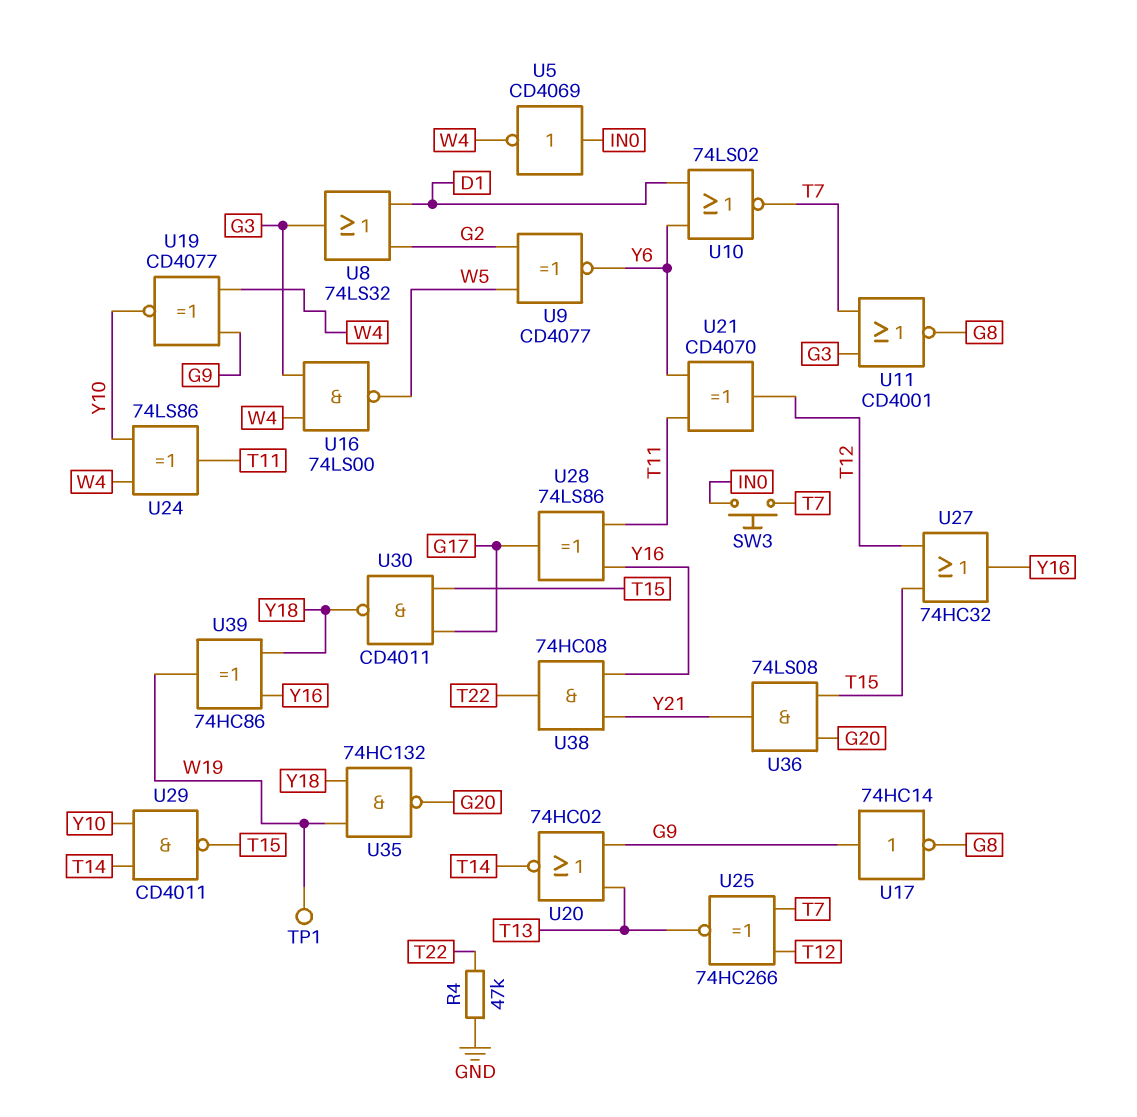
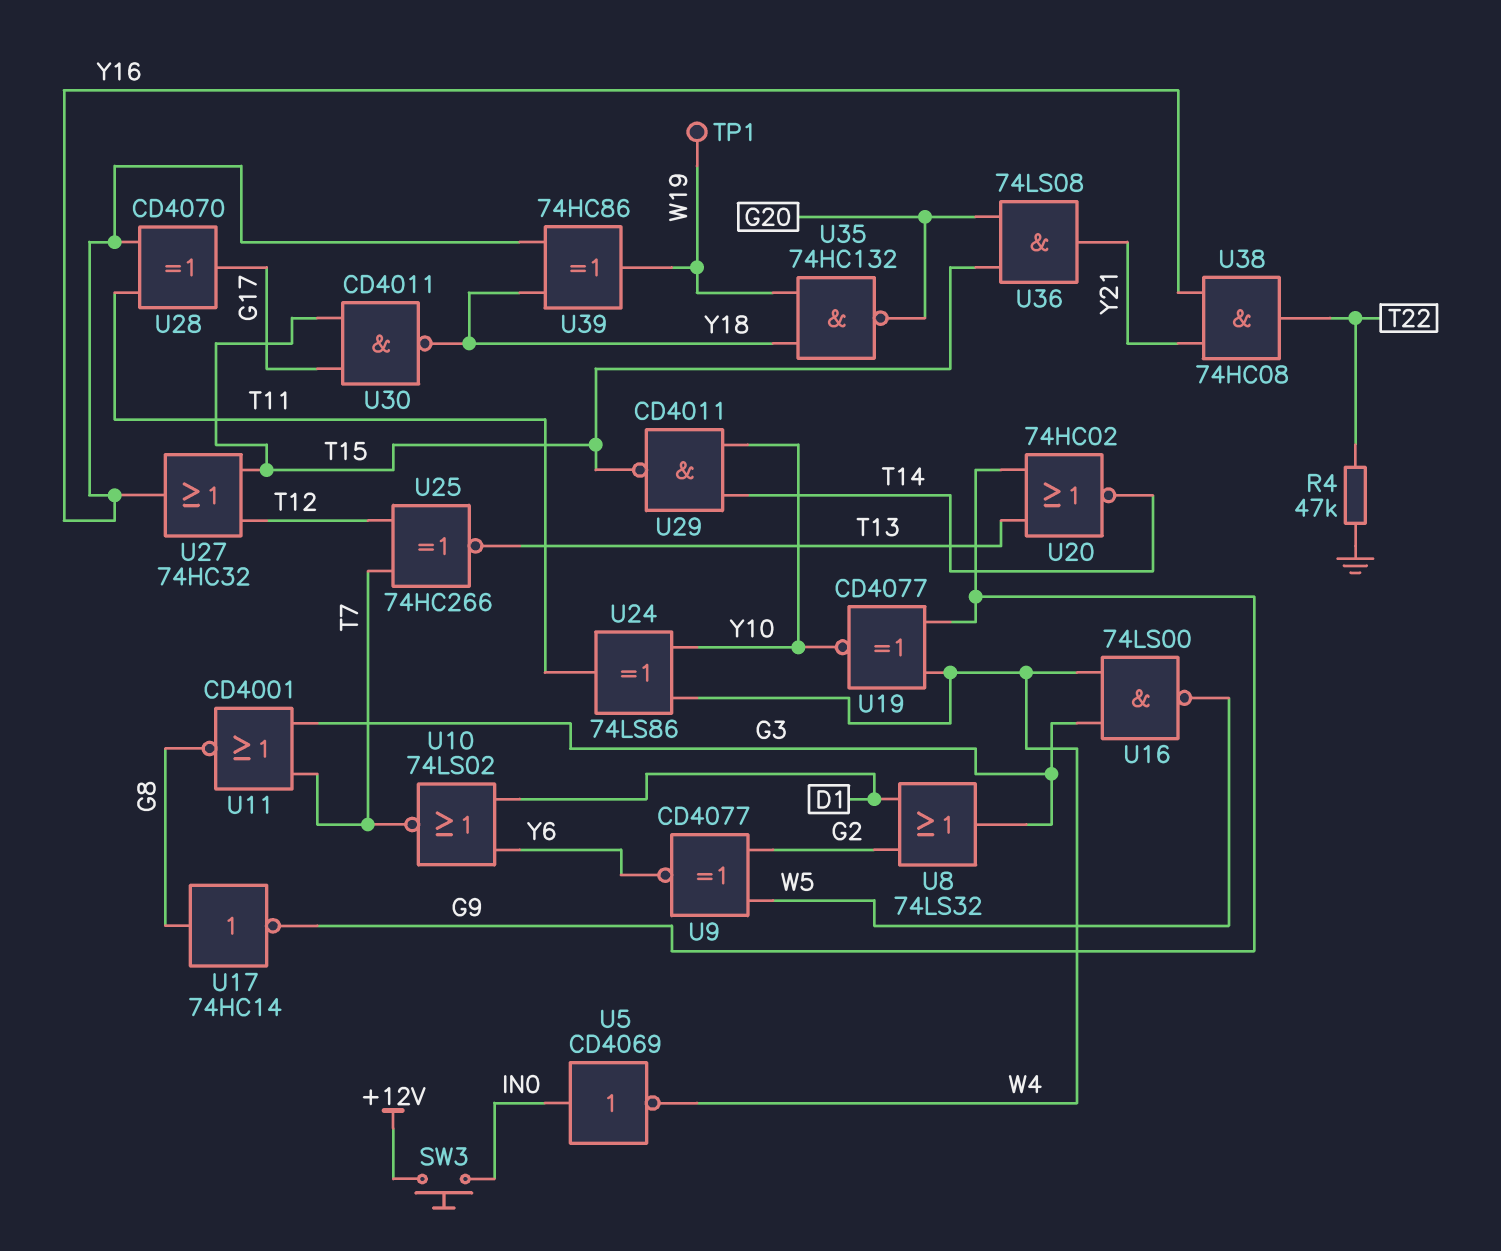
SW3: button (IN0, T7) -> button (+12V, IN0)
U17: NOT 74HC14 (in G9, out G8) -> NOT 74HC14 (in G8, out G9)
U21: XOR CD4070 (in T11, in Y6, out T12) -> none
U28: XOR 74LS86 (in T11, in Y16, out G17) -> XOR CD4070 (in T11, in Y16, out G17)

